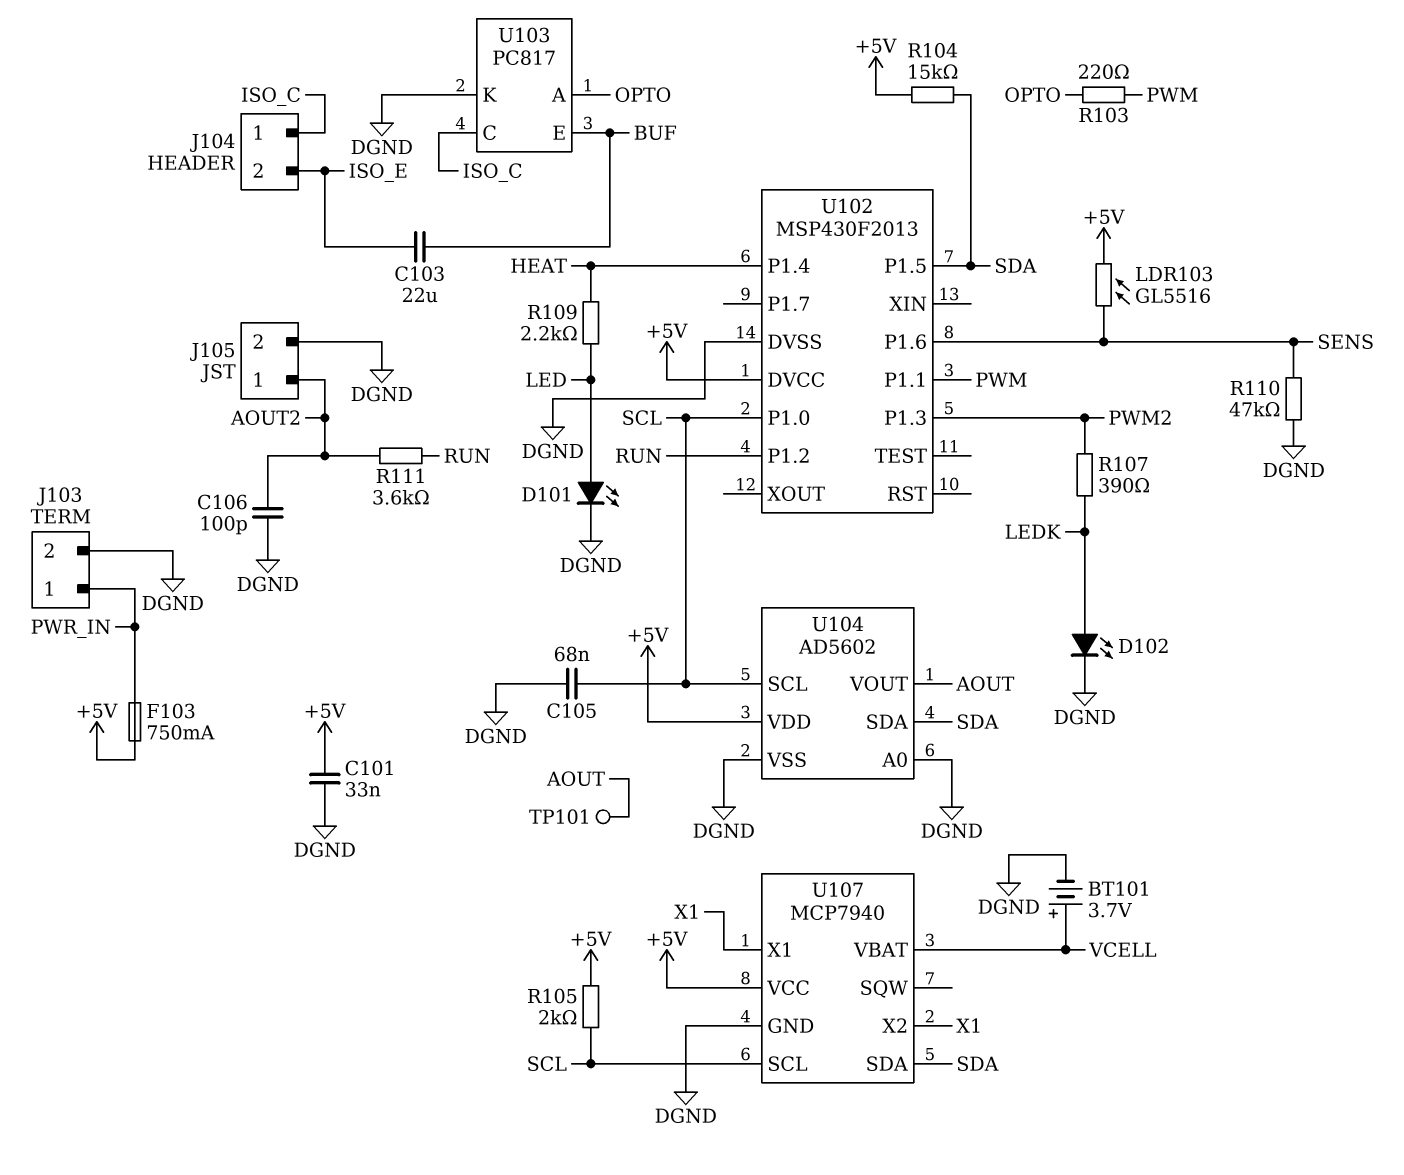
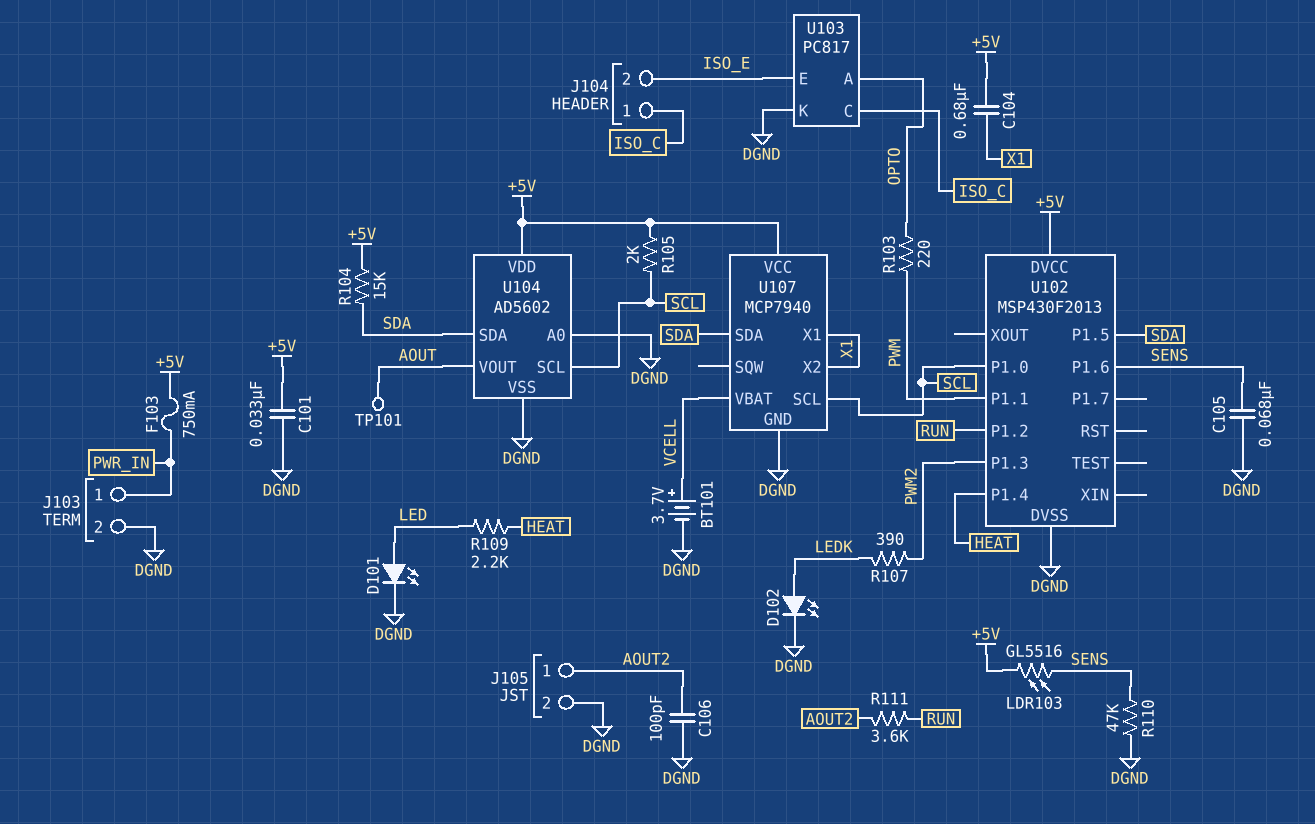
C103: 22uF (BUF, ISO_E) -> none
C104: none -> 680nF (+5V, X1)
C105: 68nF (DGND, SCL) -> 68nF (DGND, SENS)
U103 pin E: BUF -> ISO_E

